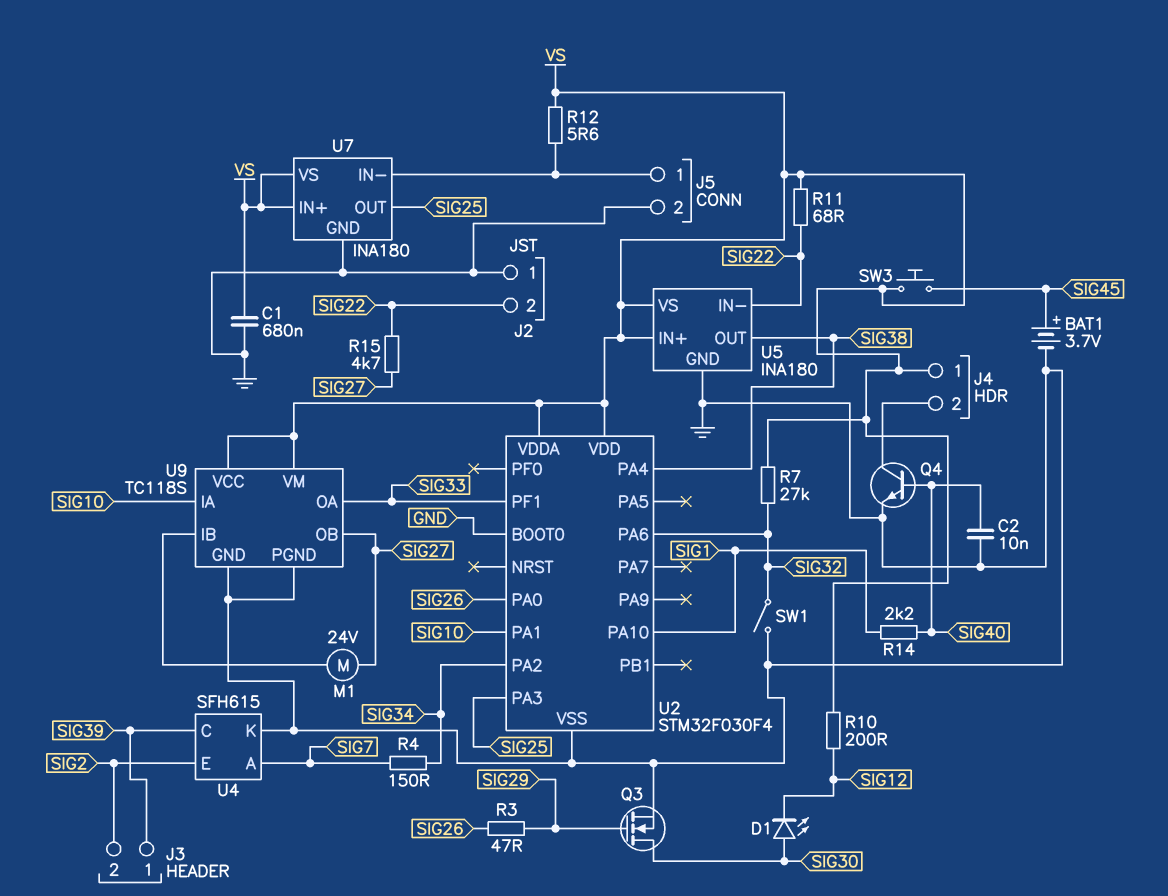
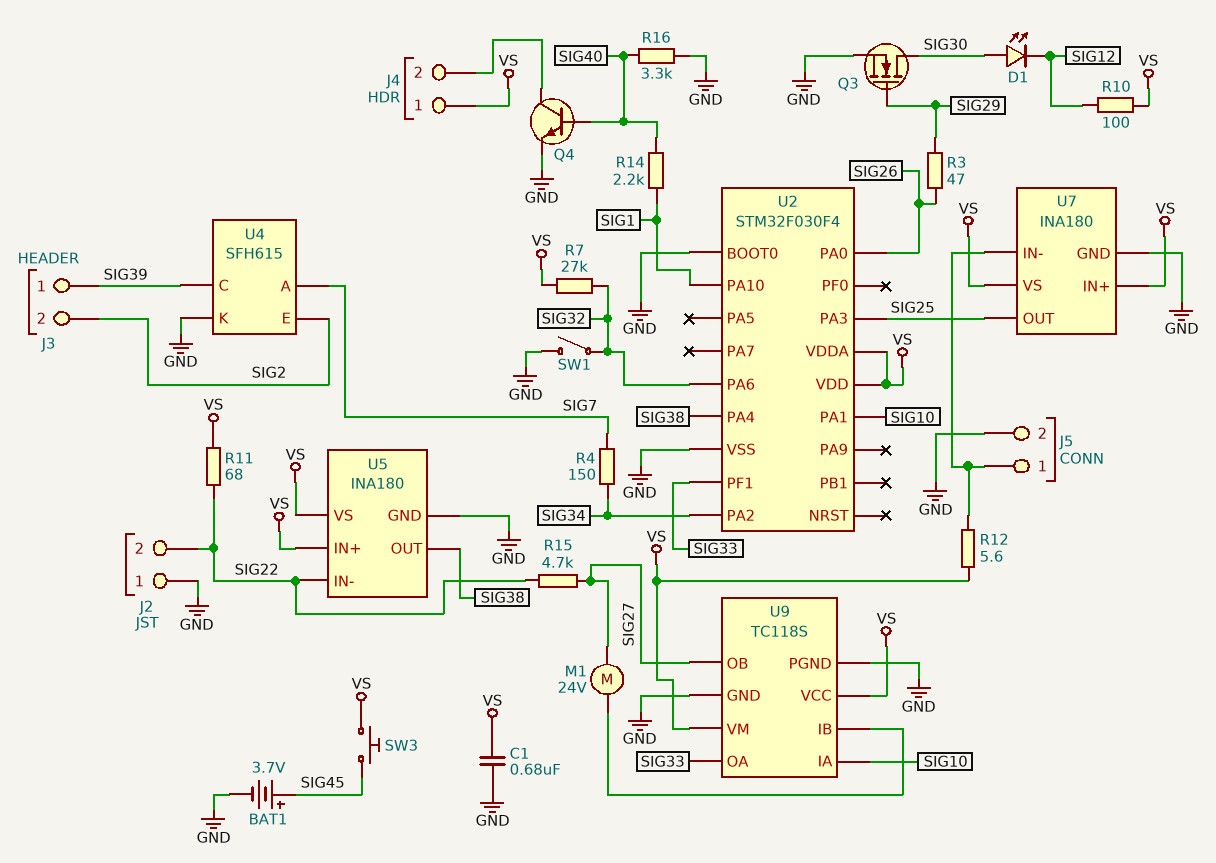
C2: 10nF (GND, SIG40) -> none
R10: 200 (SIG12, VS) -> 100 (SIG12, VS)
R16: none -> 3.3k (GND, SIG40)

